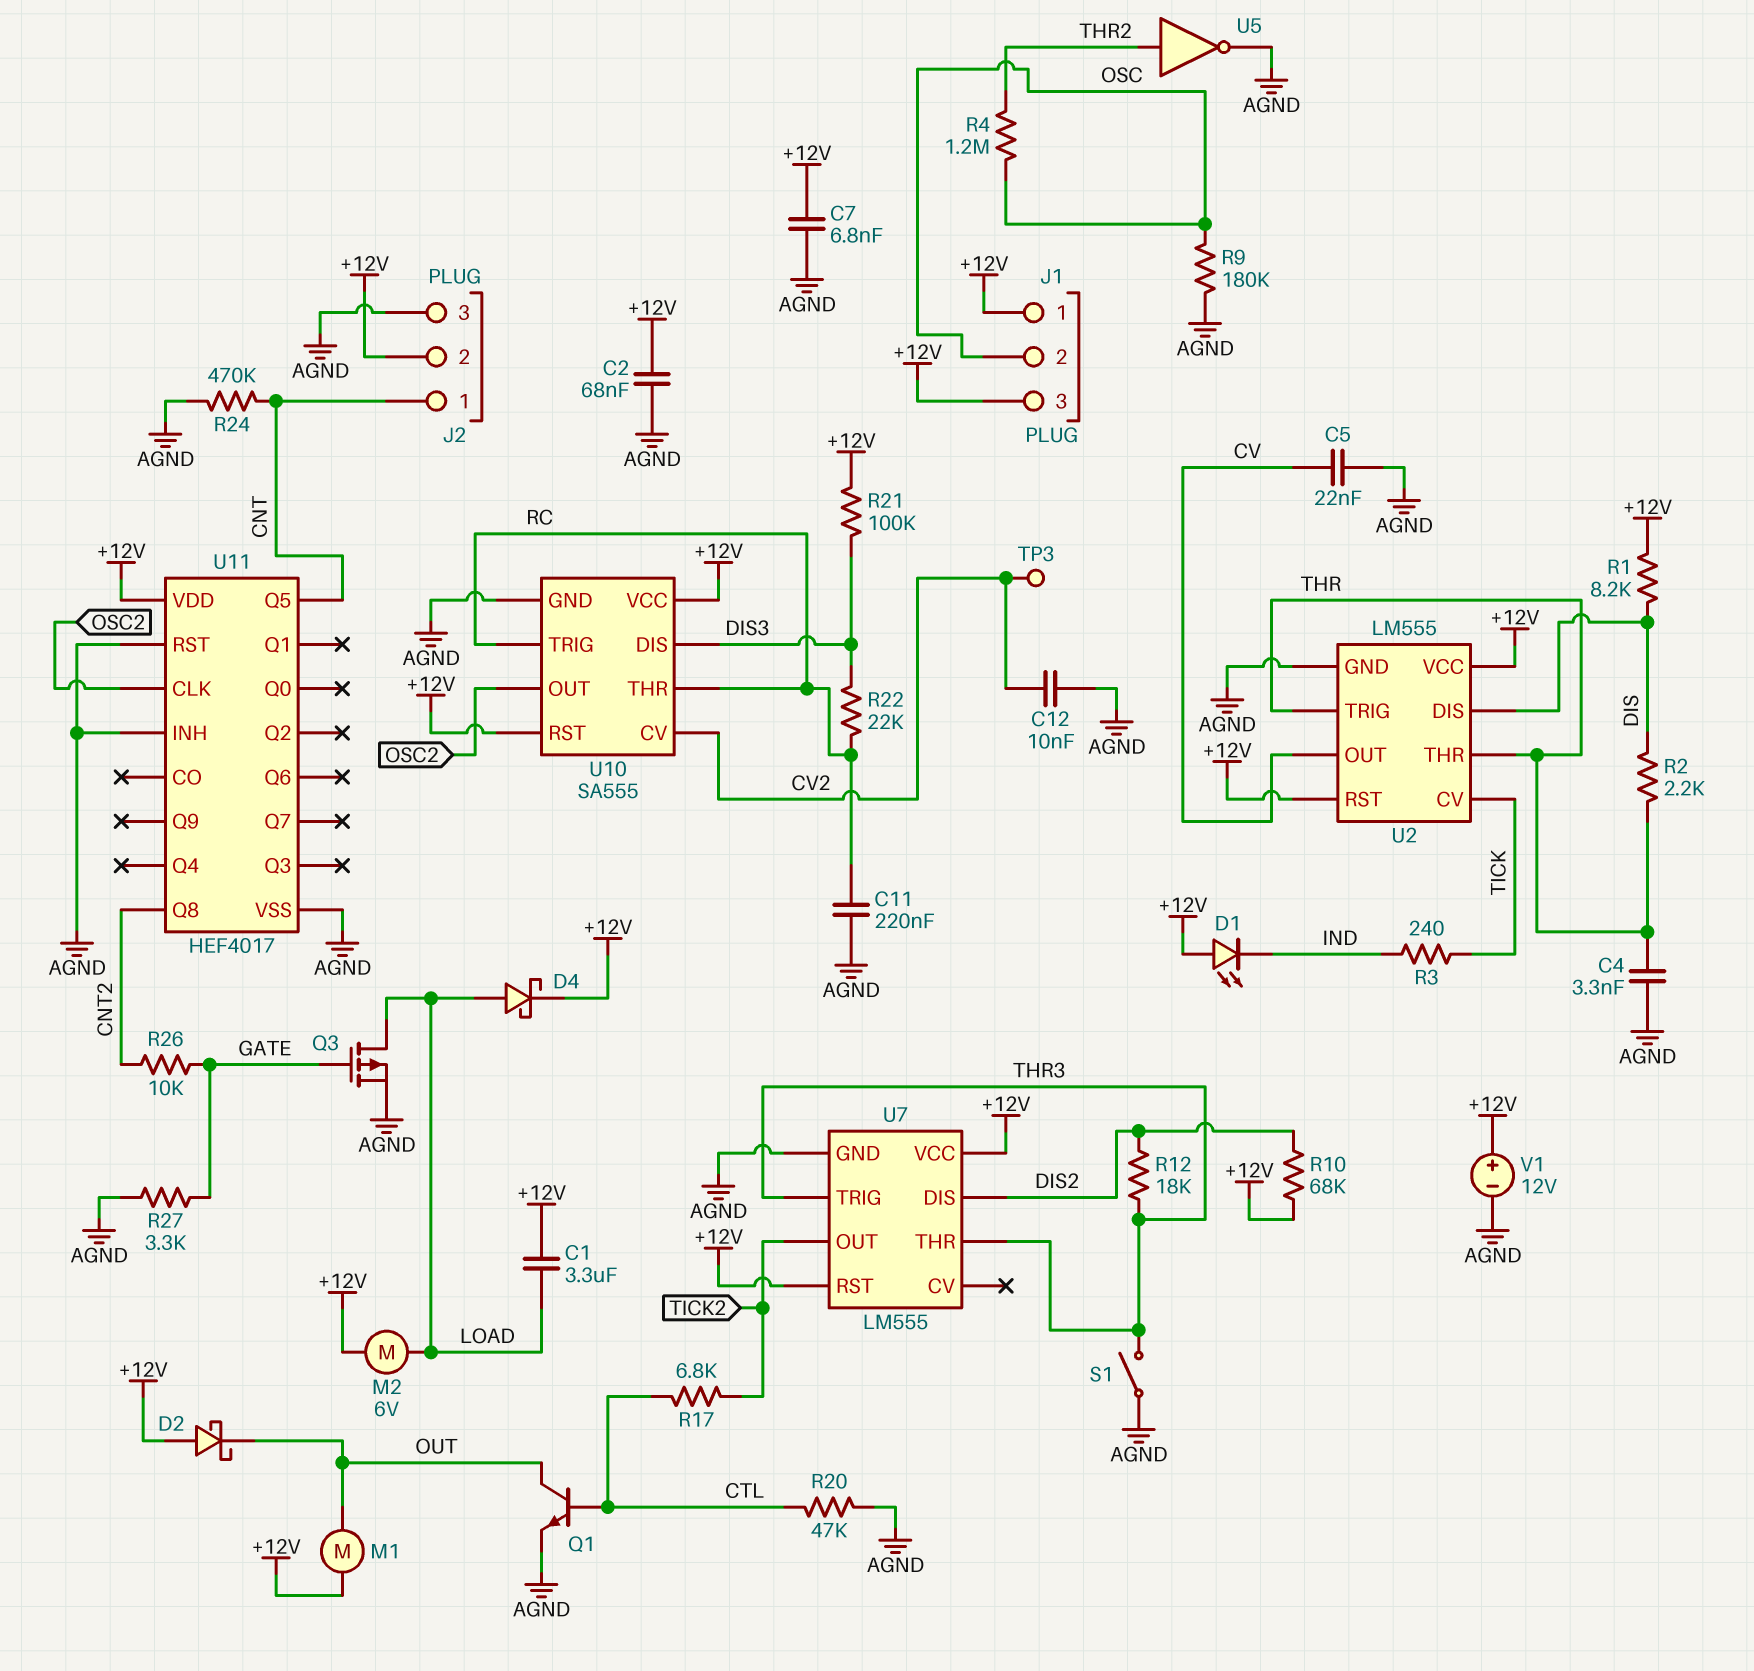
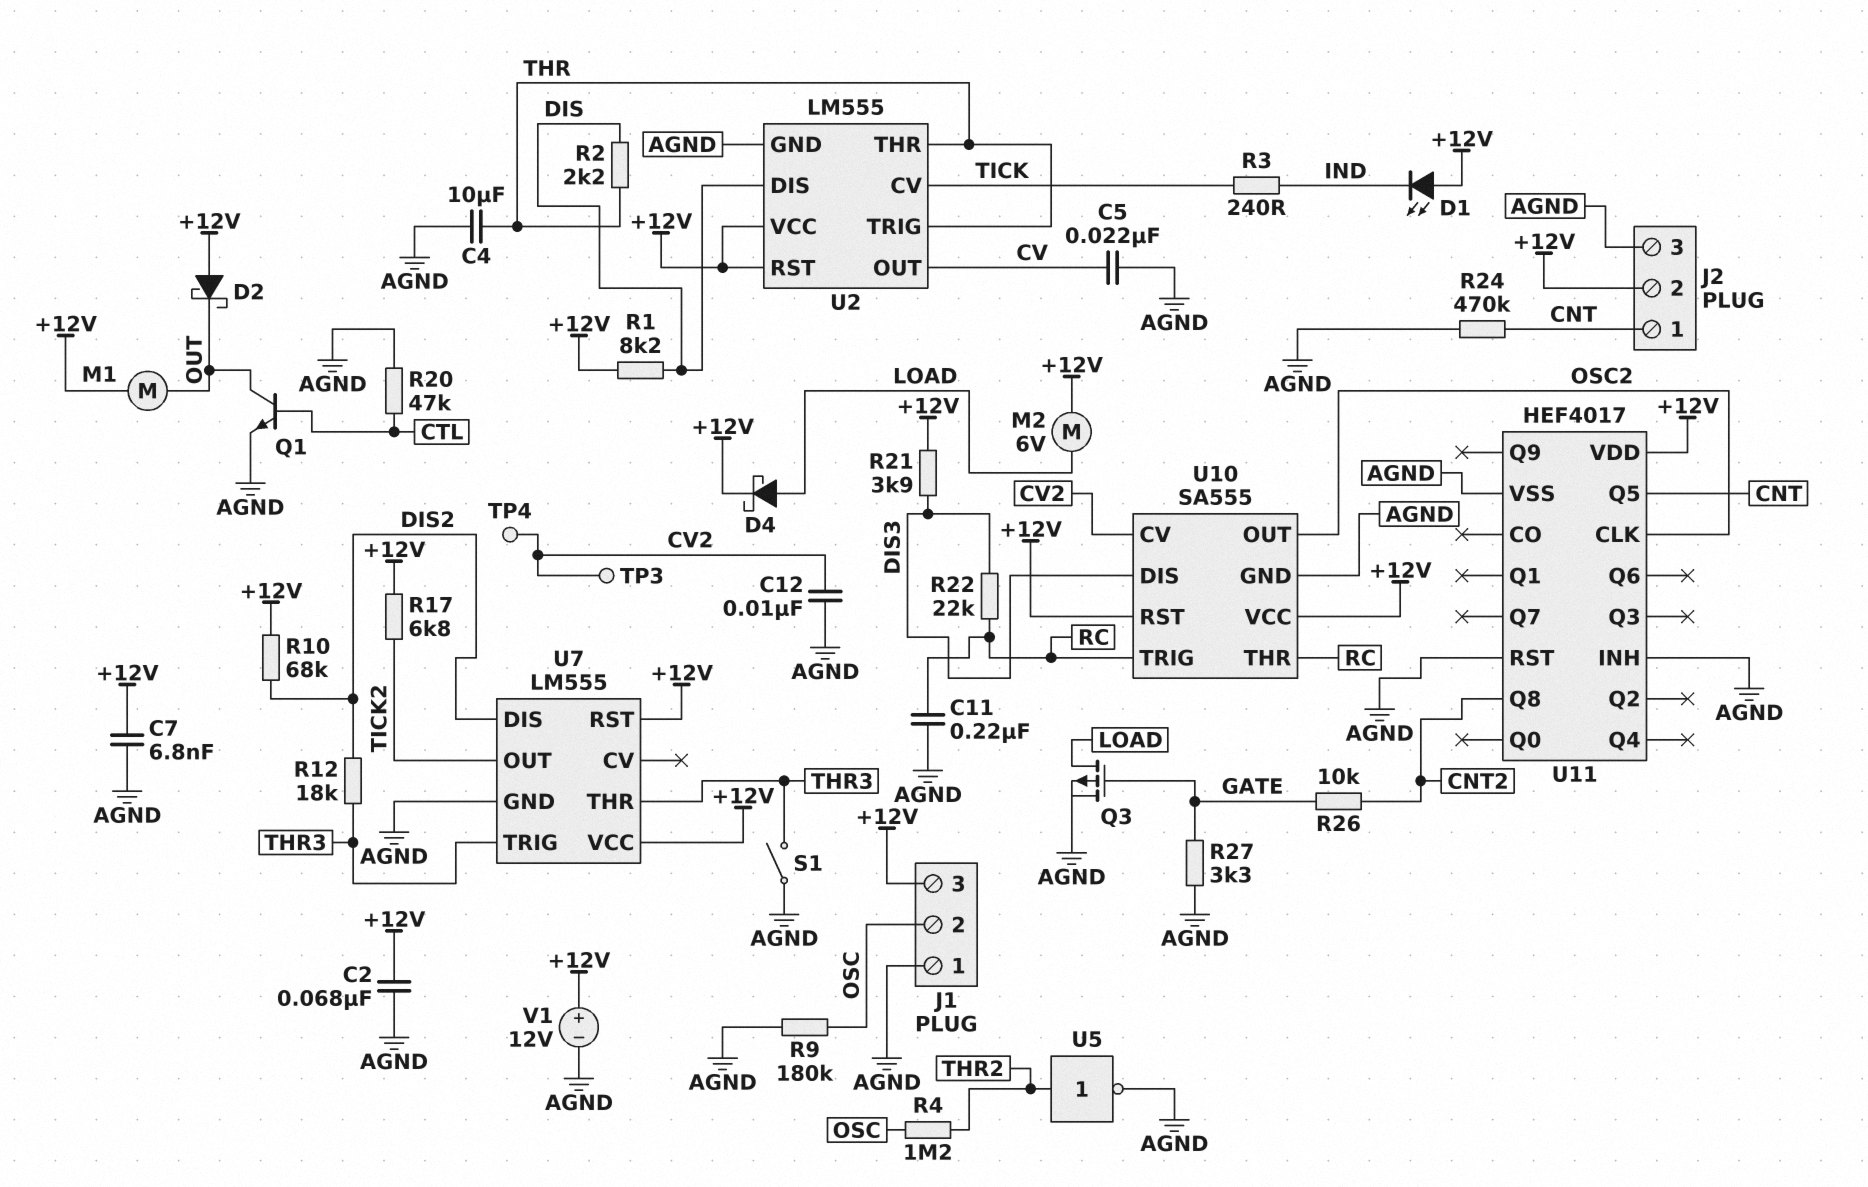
C1: 3.3uF (+12V, LOAD) -> none
C4: 3.3nF (AGND, THR) -> 10uF (AGND, THR)
J1 pin 1: +12V -> AGND
R17: 6.8k (CTL, TICK2) -> 6.8k (+12V, TICK2)
R21: 100k (+12V, DIS3) -> 3.9k (+12V, DIS3)
TP4: none -> test point (CV2)

